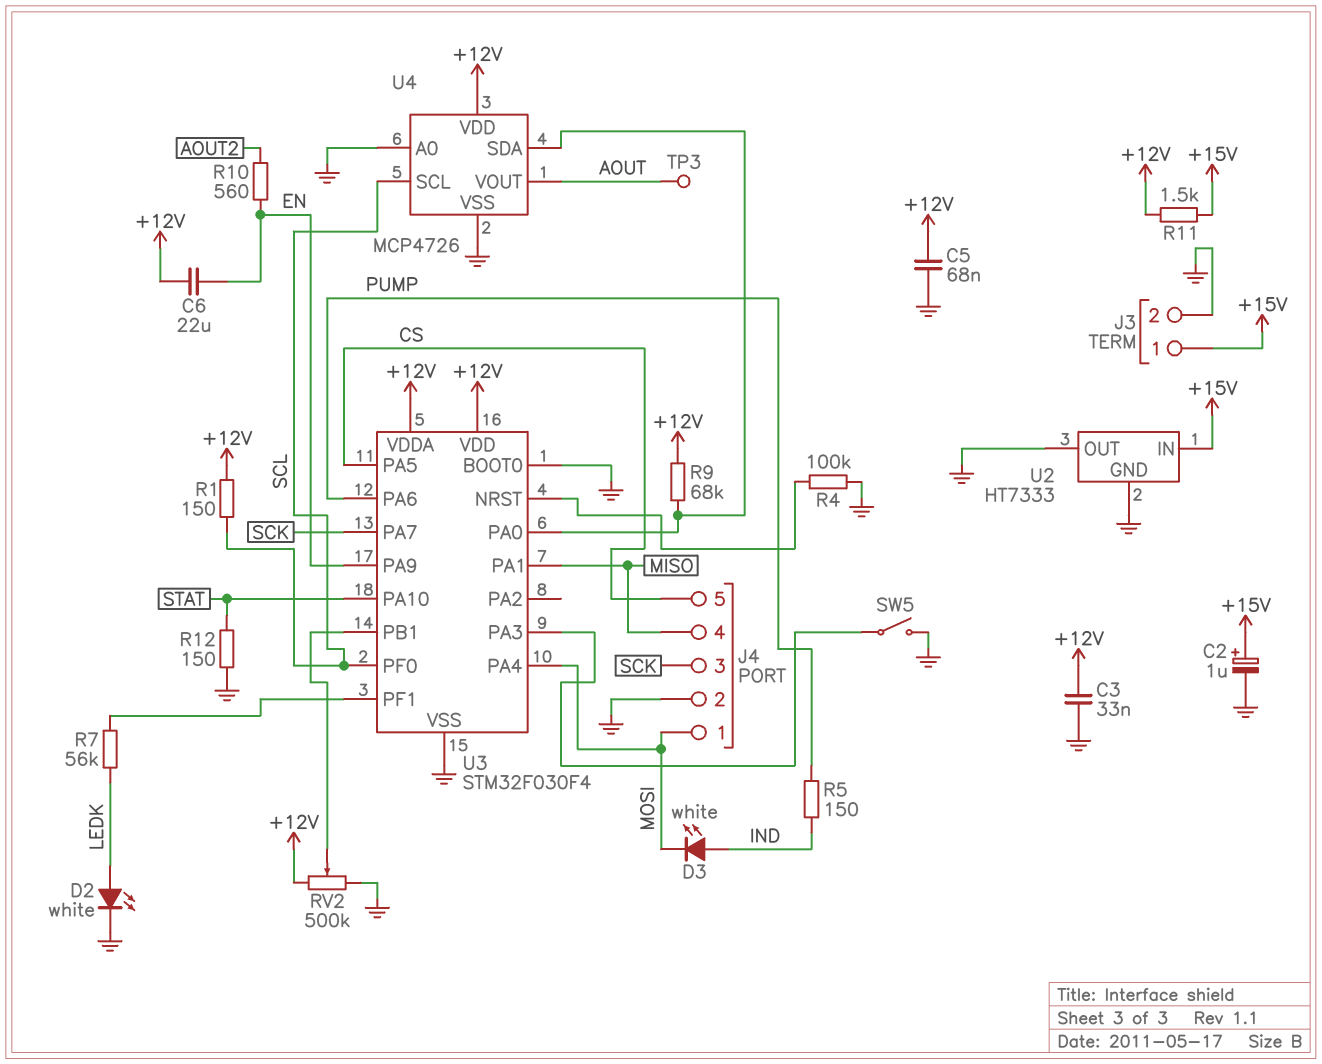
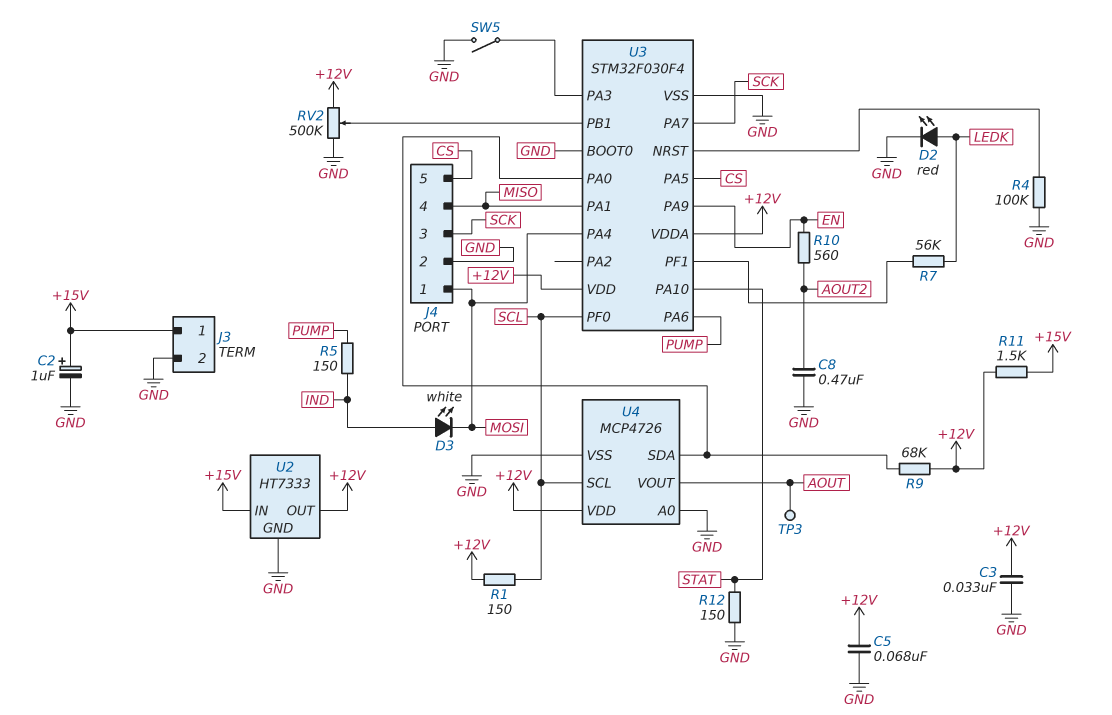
C6: 22uF (+12V, EN) -> none
C8: none -> 470nF (AOUT2, GND)
D2: LED white (A LEDK, K GND) -> LED red (A LEDK, K GND)
U2 pin OUT: GND -> +12V

